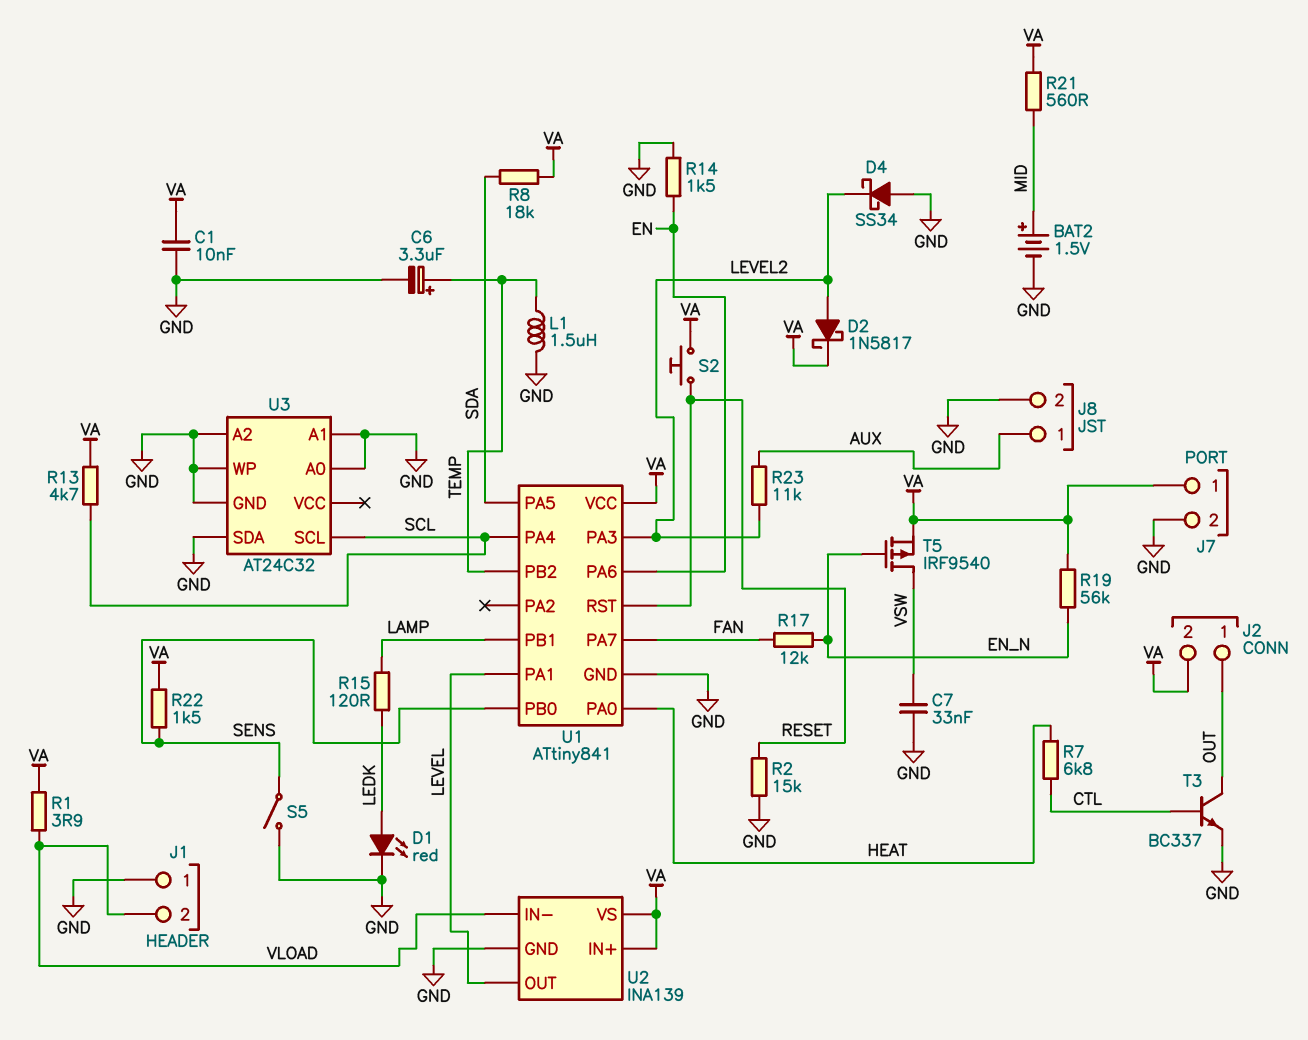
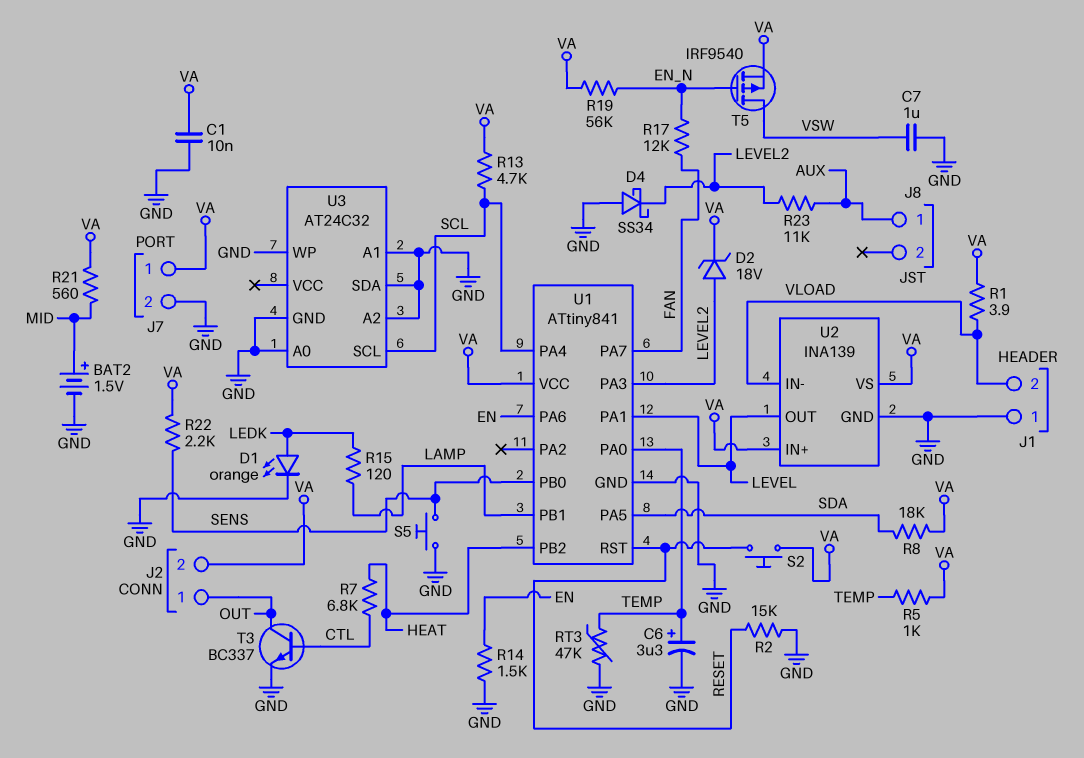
C7: 33nF (GND, VSW) -> 1uF (GND, VSW)
D1: LED red (A LEDK, K GND) -> LED orange (A LEDK, K GND)
D2: schottky 1N5817 (A LEVEL2, K VA) -> zener 18V (A LEVEL2, K VA)
J8 pin 2: GND -> none
L1: 1.5uH (GND, TEMP) -> none
R5: none -> 1k (TEMP, VA)
R22: 1.5k (SENS, VA) -> 2.2k (SENS, VA)
RT3: none -> 47k (GND, TEMP)
S5: switch (GND, SENS) -> button (GND, SENS)
U1 pin PA0: HEAT -> TEMP
U1 pin PB2: TEMP -> HEAT

